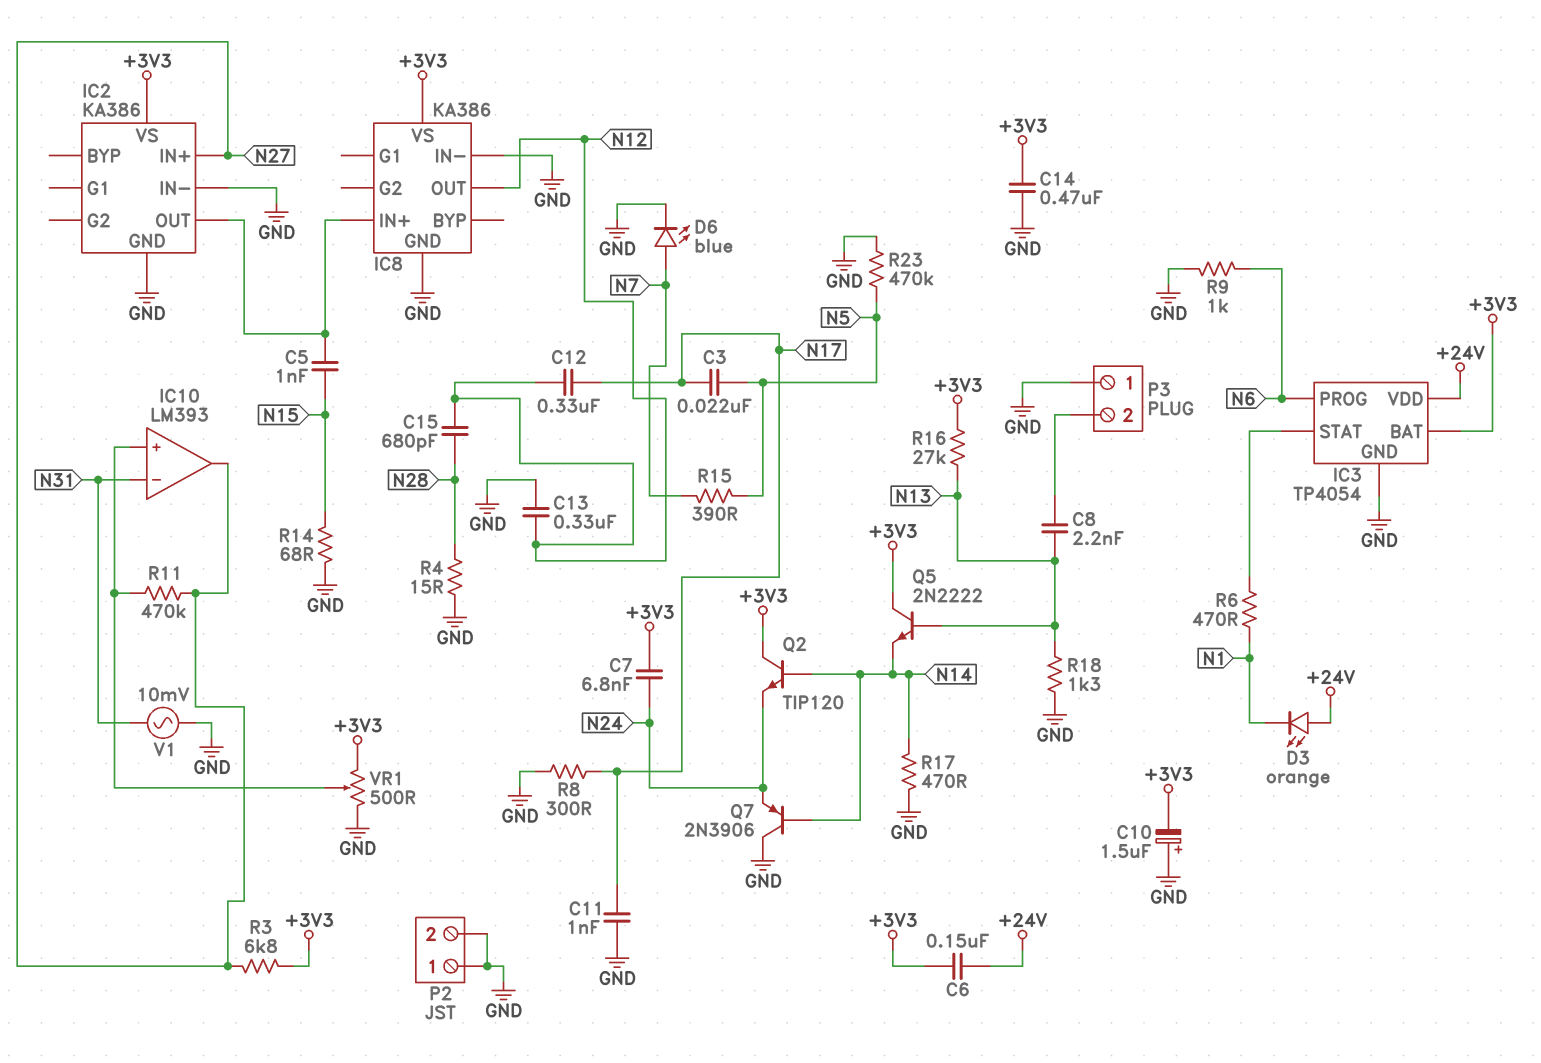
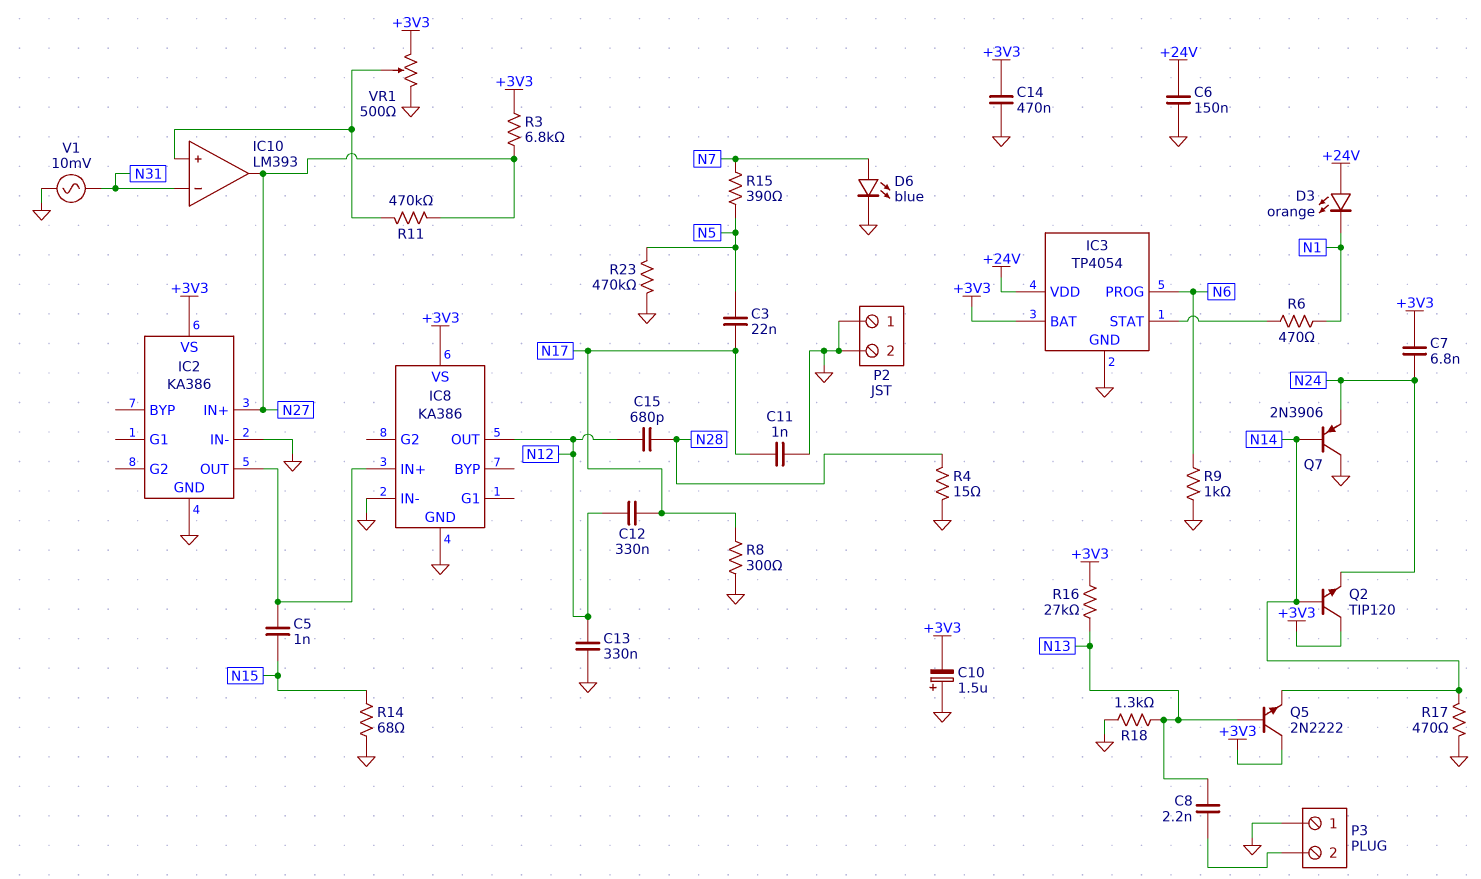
C6: 150nF (+3V3, +24V) -> 150nF (+24V, GND)

